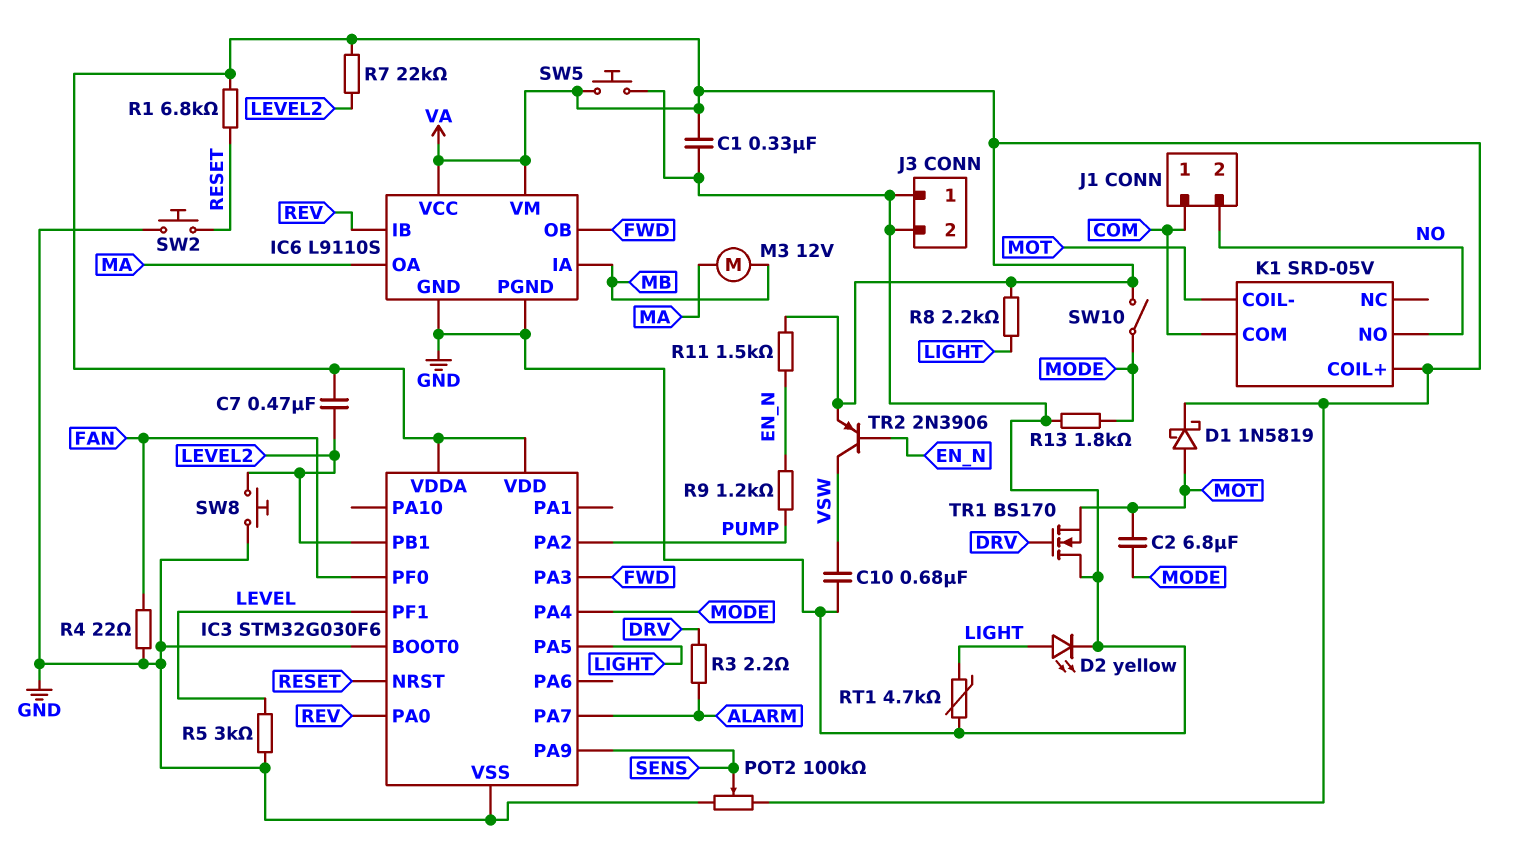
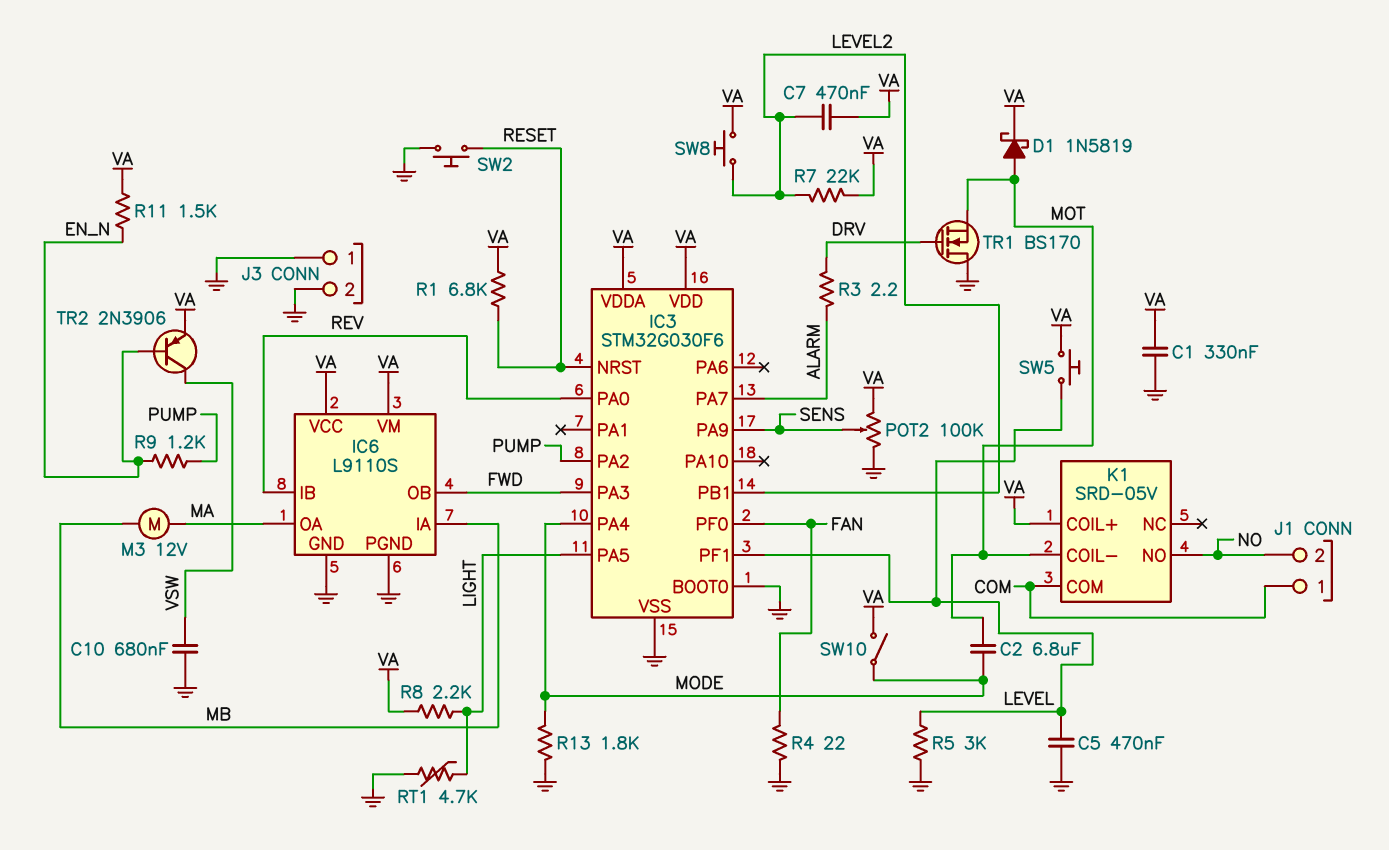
C5: none -> 470nF (GND, LEVEL)
D2: LED yellow (A LIGHT, K GND) -> none
SW5: button (GND, VA) -> button (LEVEL, VA)
SW8: button (GND, LEVEL2) -> button (LEVEL2, VA)

